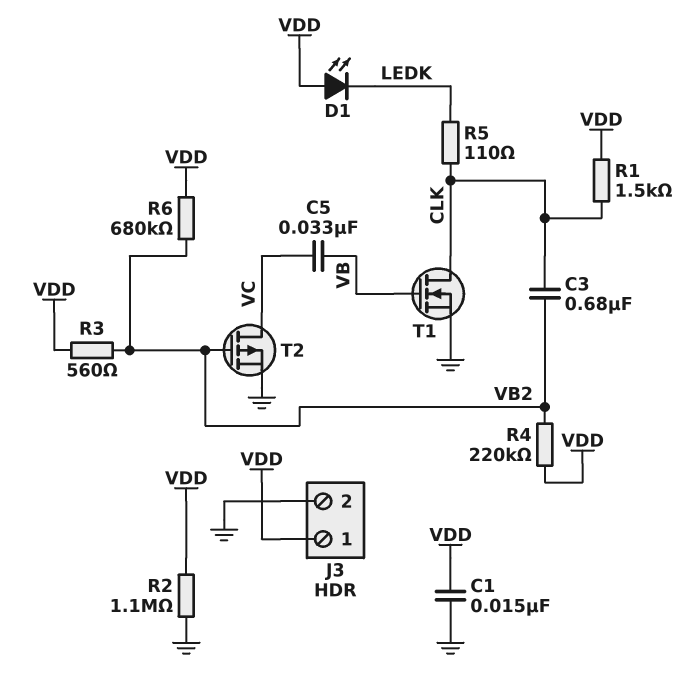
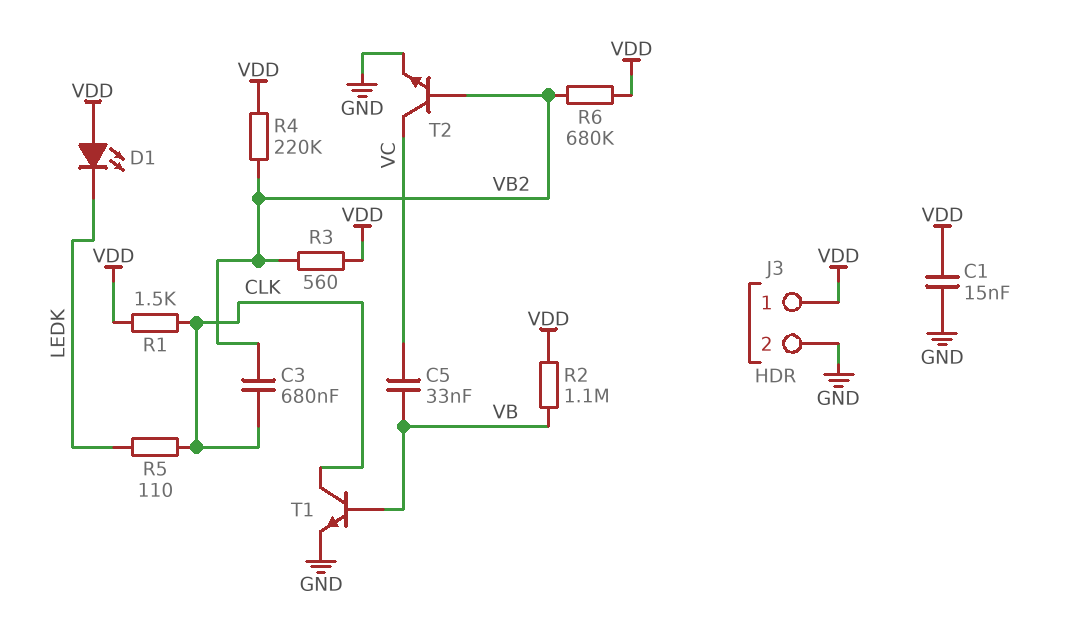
R2: 1.1M (GND, VDD) -> 1.1M (VB, VDD)
T1: NMOS (G VB, D CLK, S GND) -> NPN (B VB, C CLK, E GND)
T2: PMOS (G VB2, D VC, S GND) -> NPN (B VB2, C VC, E GND)

